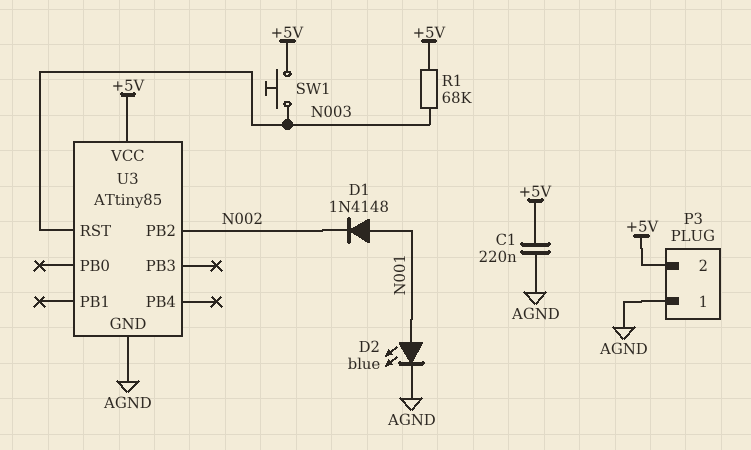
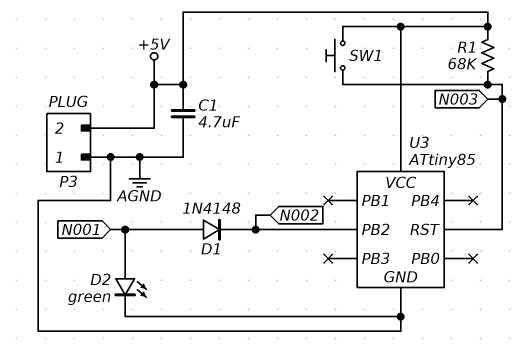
C1: 220nF (+5V, AGND) -> 4.7uF (+5V, AGND)
D2: LED blue (A N001, K AGND) -> LED green (A N001, K AGND)

